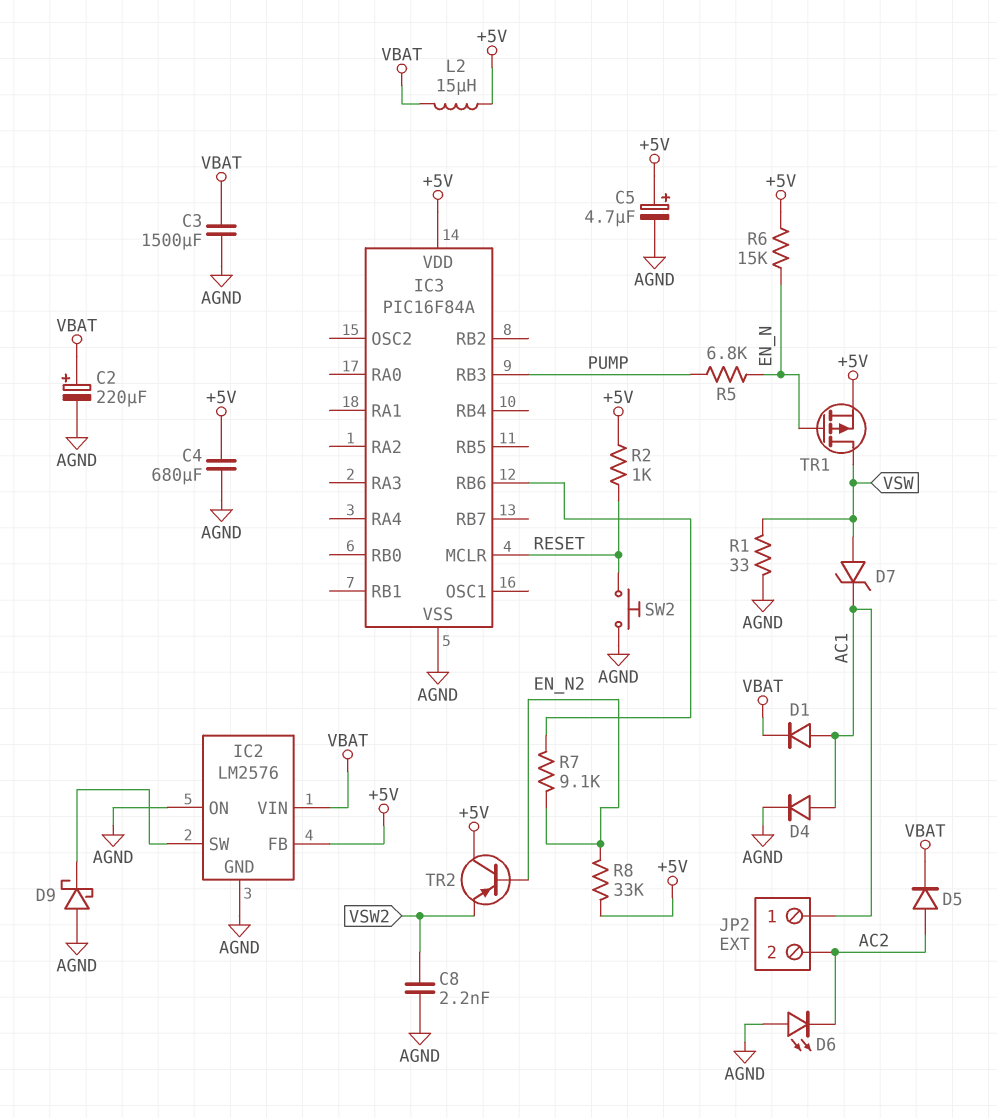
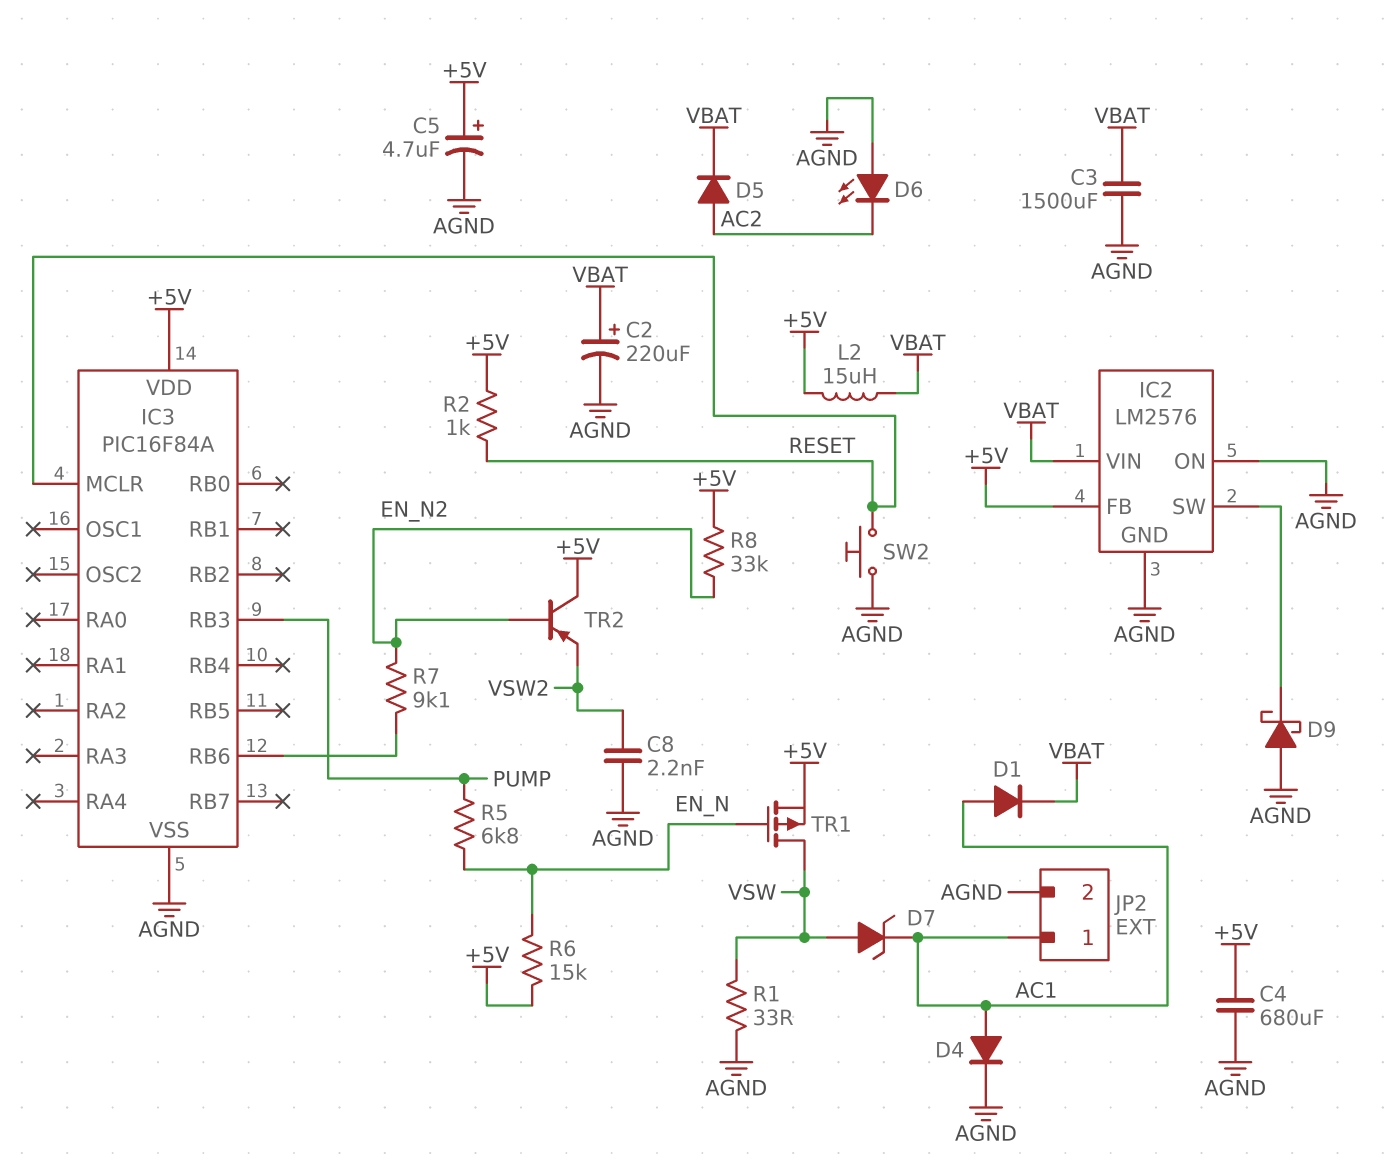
JP2 pin 2: AC2 -> AGND

